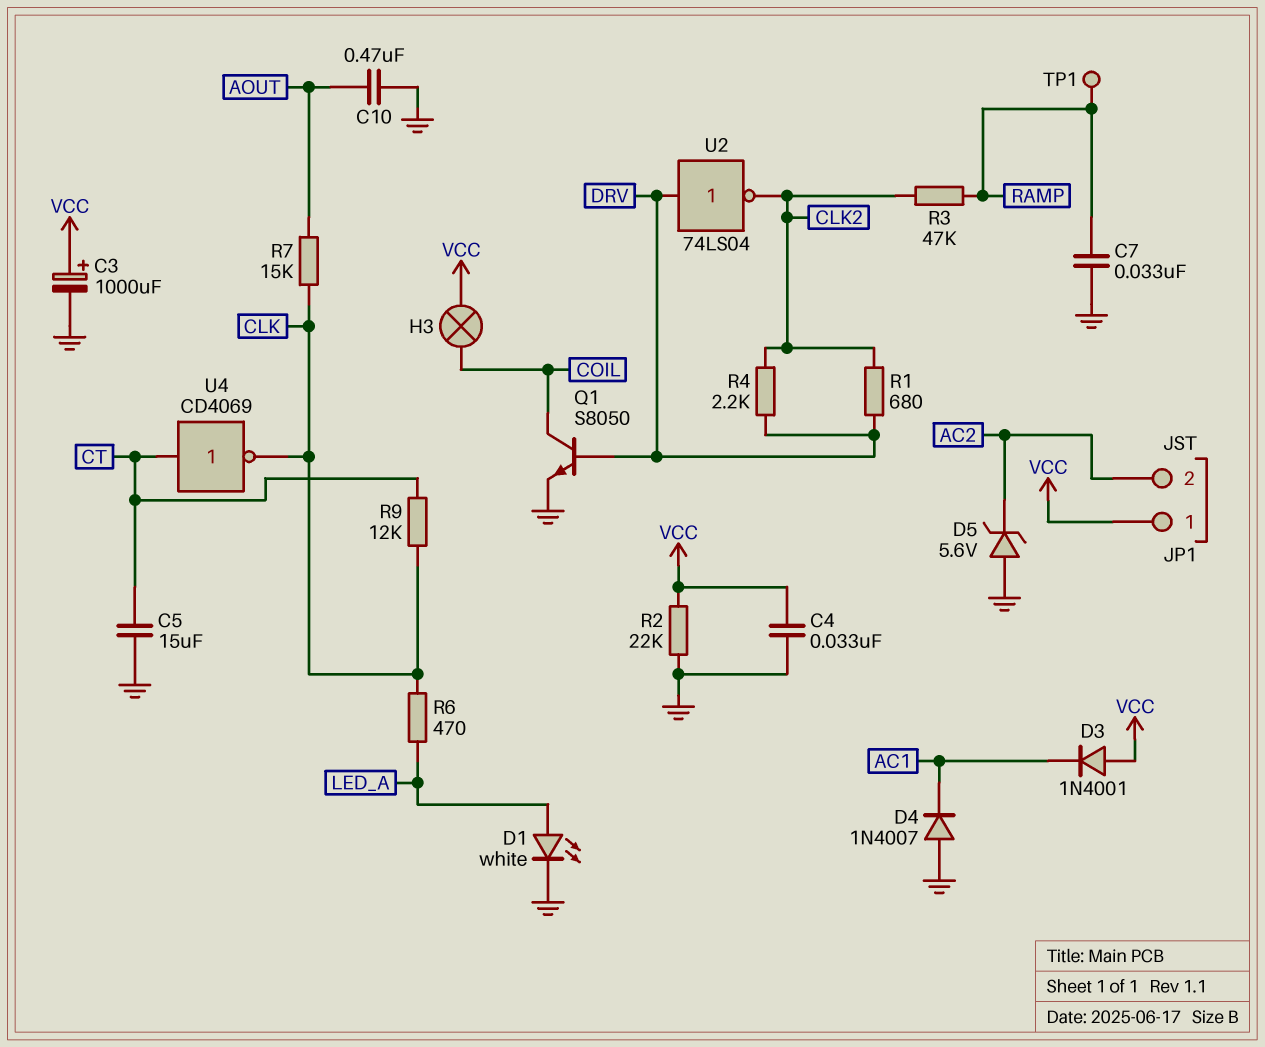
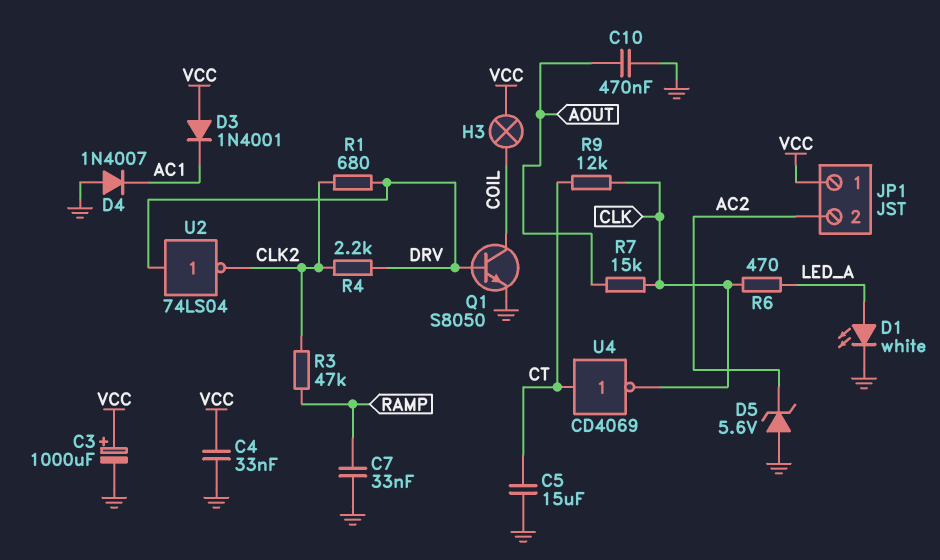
R2: 22k (GND, VCC) -> none
TP1: test point (RAMP) -> none

